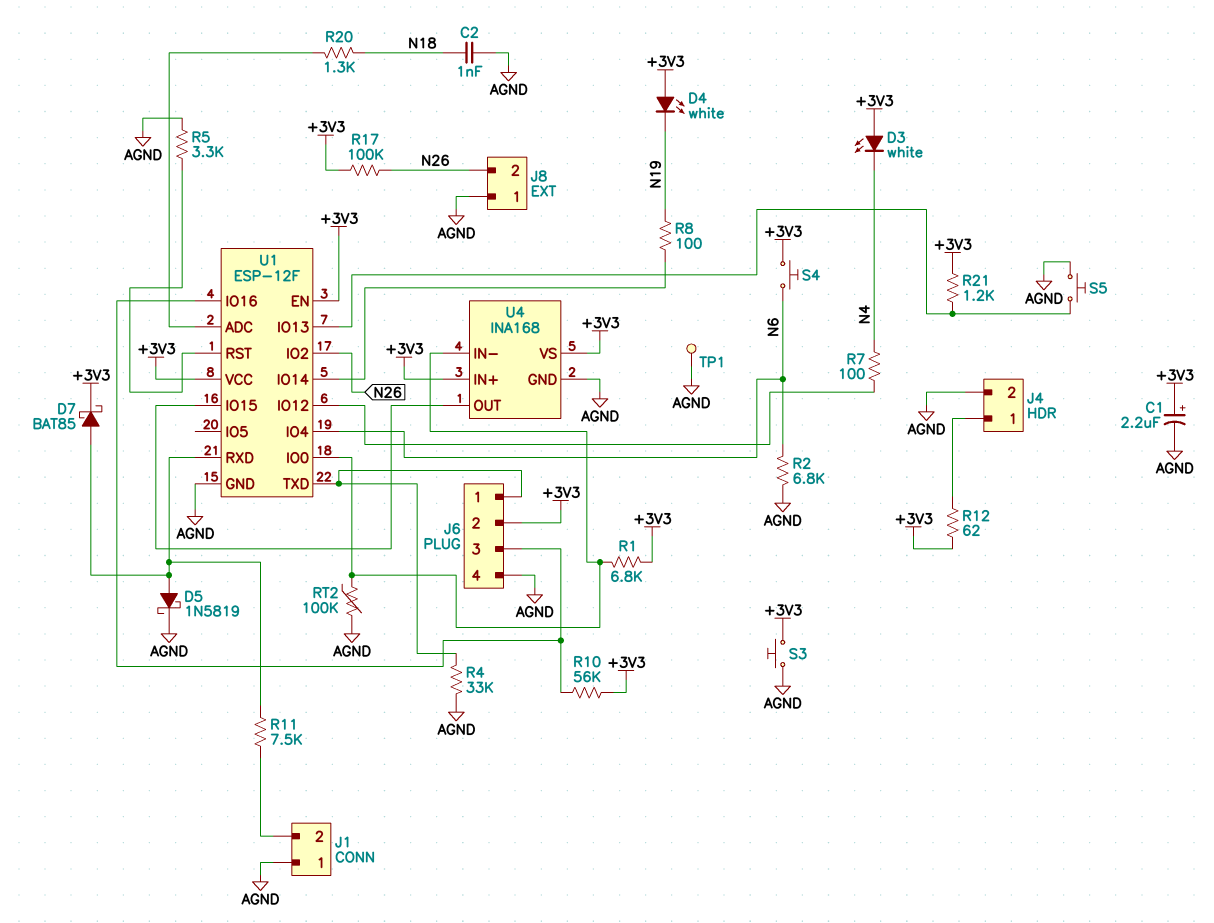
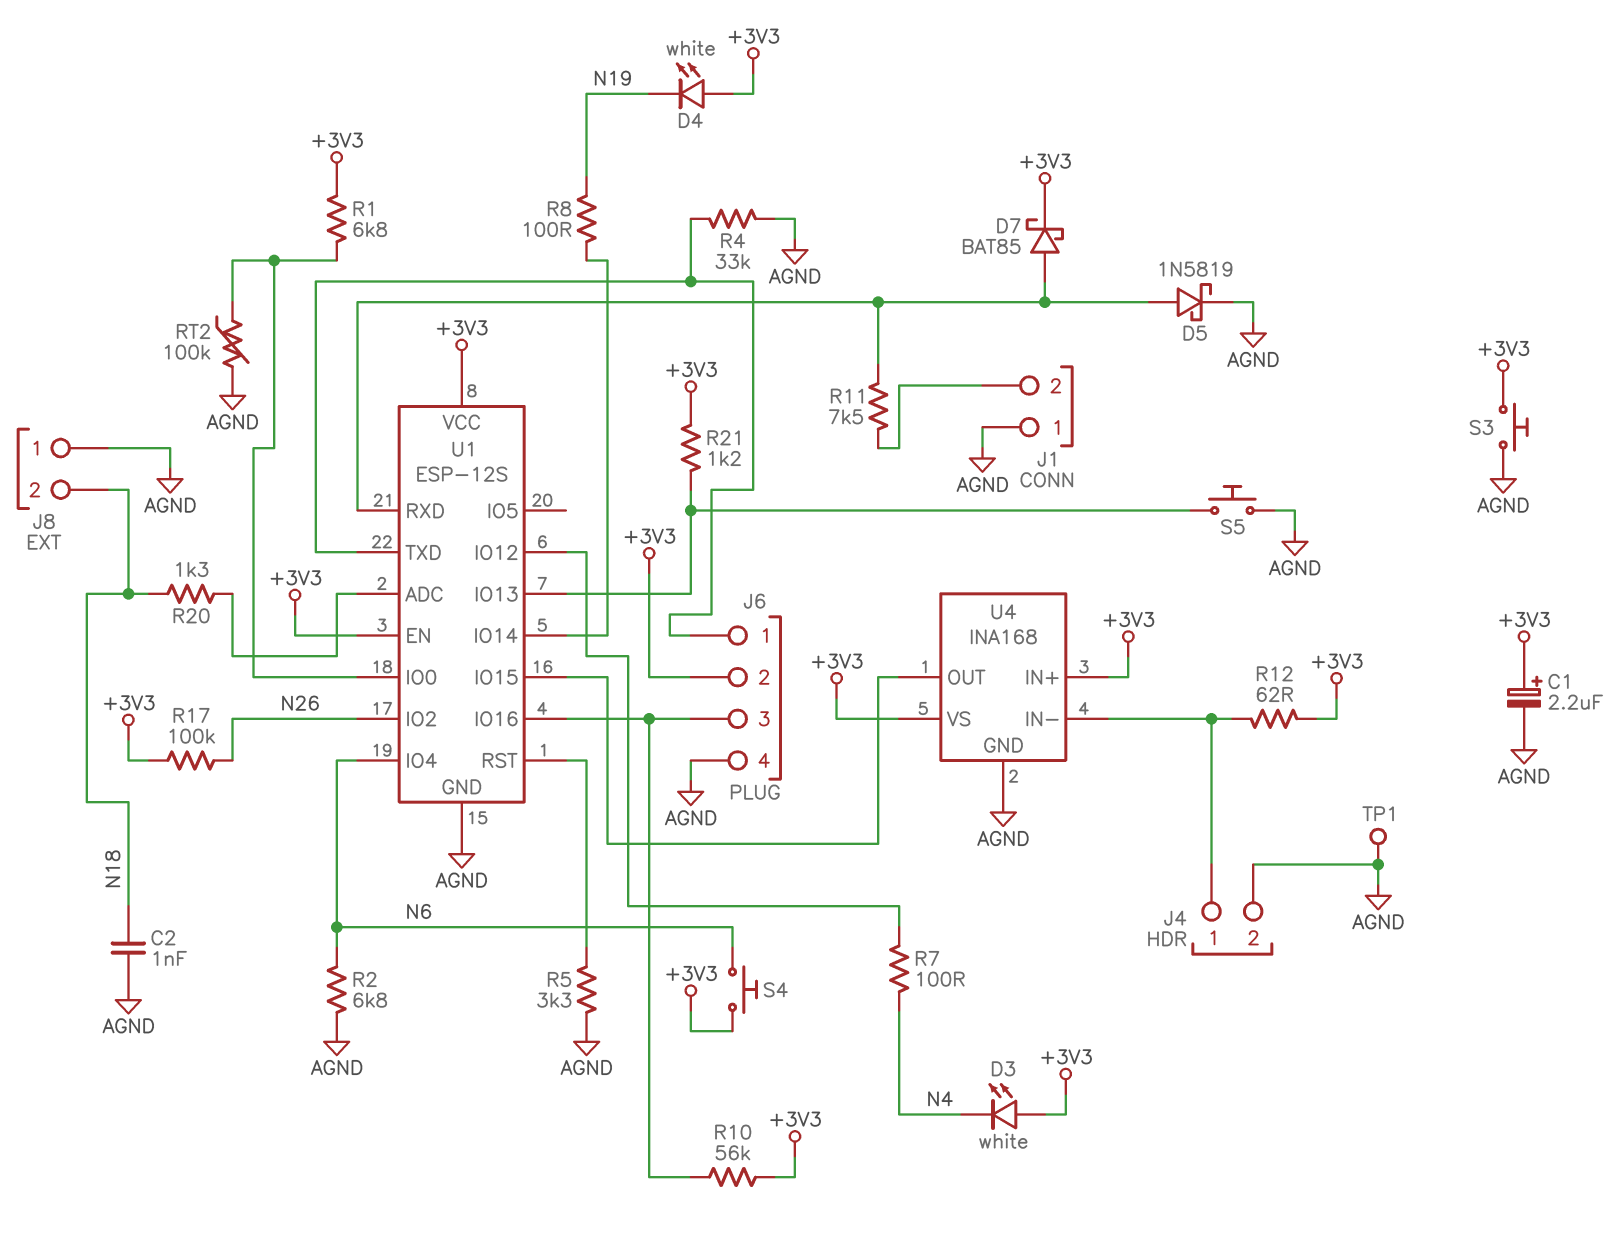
J8 pin 2: N26 -> N18
U1: ESP-12F -> ESP-12S
U4 pin IN-: U1/IO0 -> J4/1

